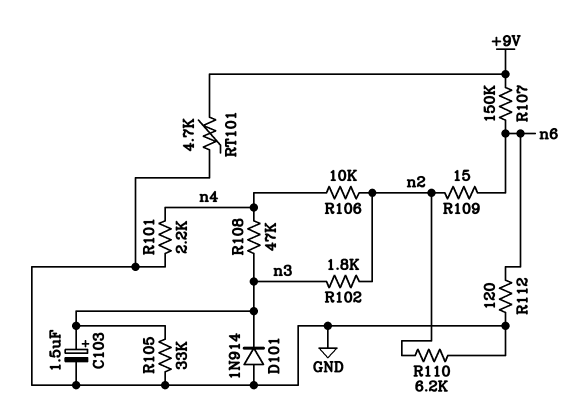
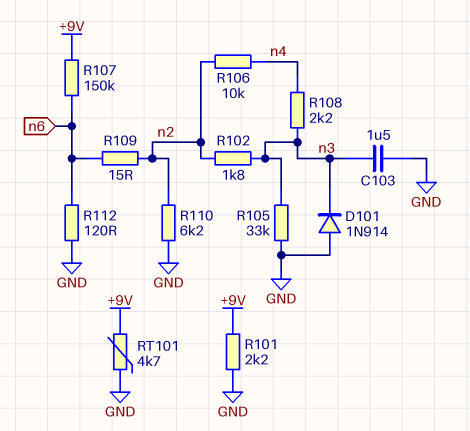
C103: 1.5uF (plus n3, minus GND) -> 1.5uF (GND, n3)
R101: 2.2k (GND, n4) -> 2.2k (+9V, GND)
R108: 47k (n3, n4) -> 2.2k (n3, n4)

